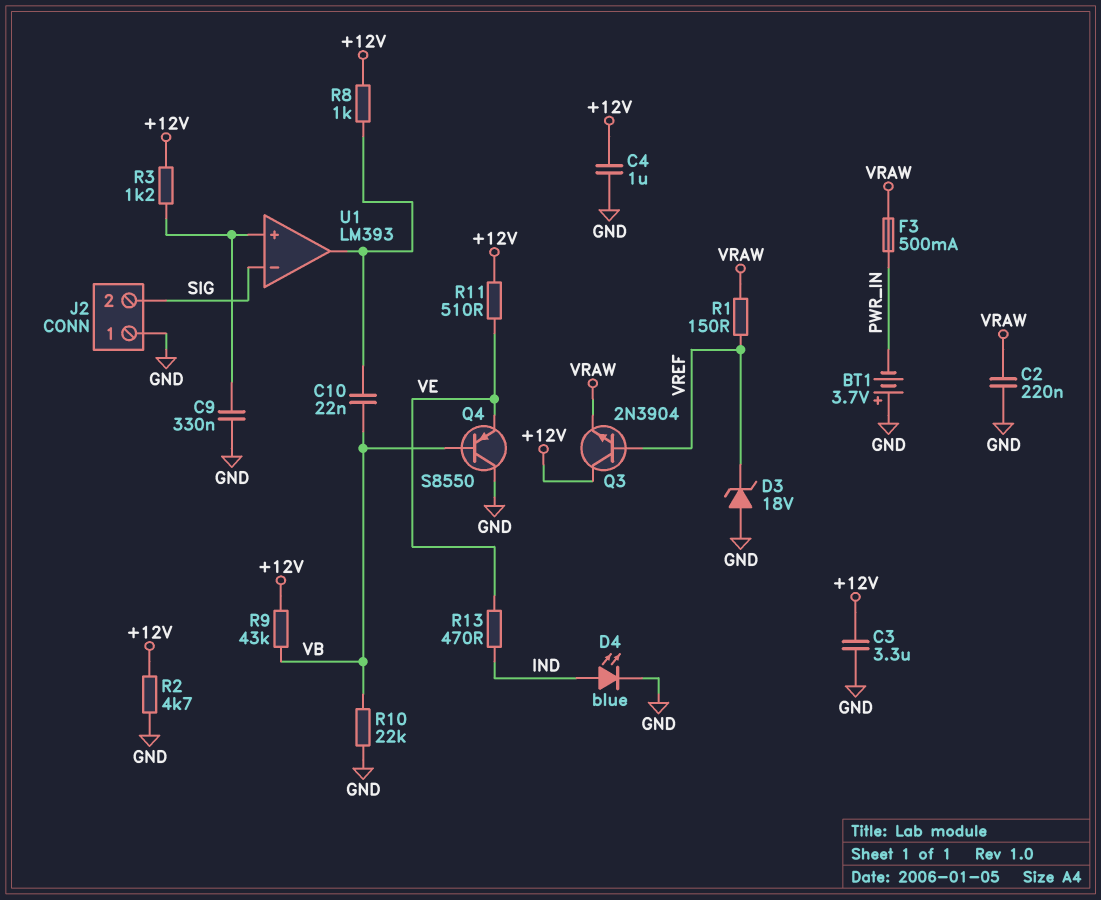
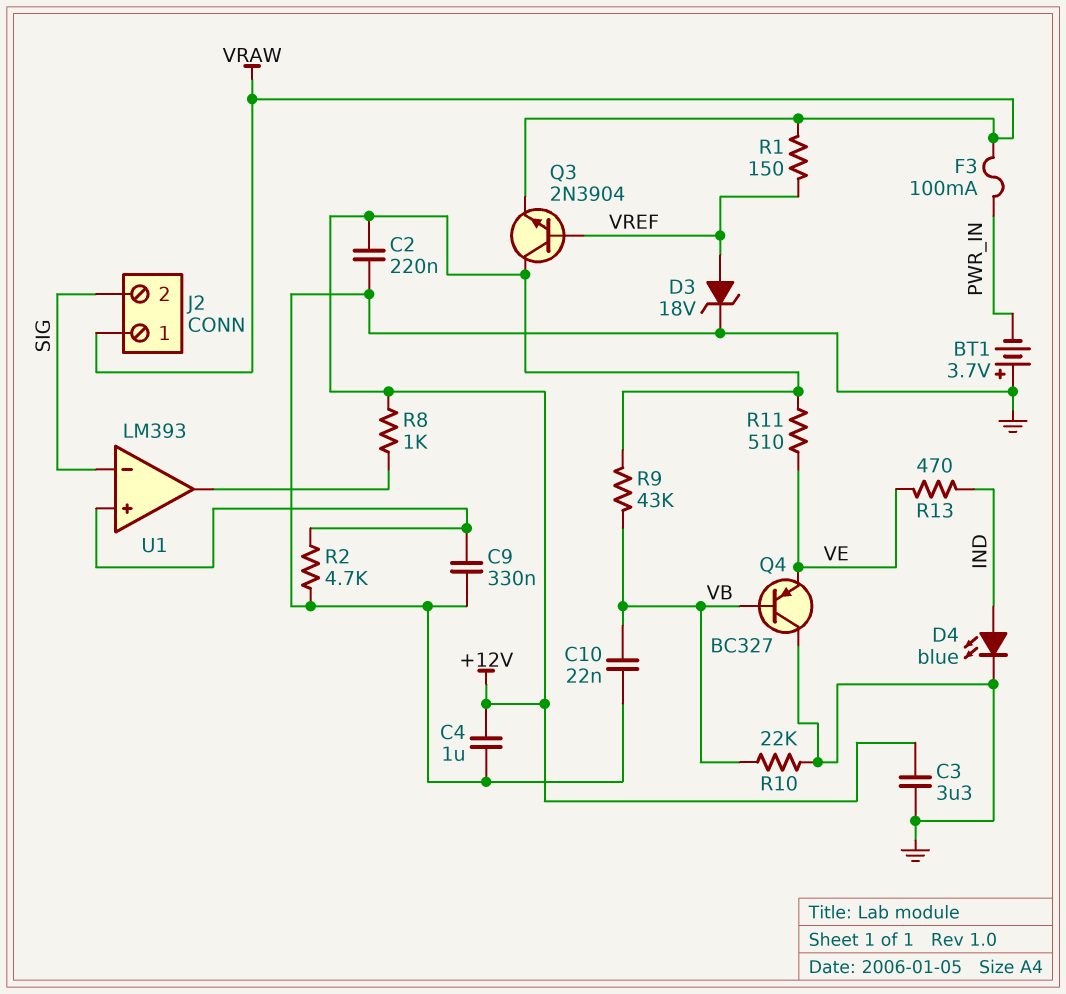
C2: 220nF (GND, VRAW) -> 220nF (+12V, GND)
C10: 22nF (U1/out, VB) -> 22nF (GND, VB)
D3: zener 18V (A GND, K VREF) -> zener 18V (A VREF, K GND)
F3: 500mA (PWR_IN, VRAW) -> 100mA (PWR_IN, VRAW)
J2 pin 1: GND -> VRAW
Q4: PNP S8550 (B VB, C GND, E VE) -> PNP BC327 (B VB, C GND, E VE)
R2: 4.7k (+12V, GND) -> 4.7k (GND, U1/in+)
R3: 1.2k (+12V, U1/in+) -> none

